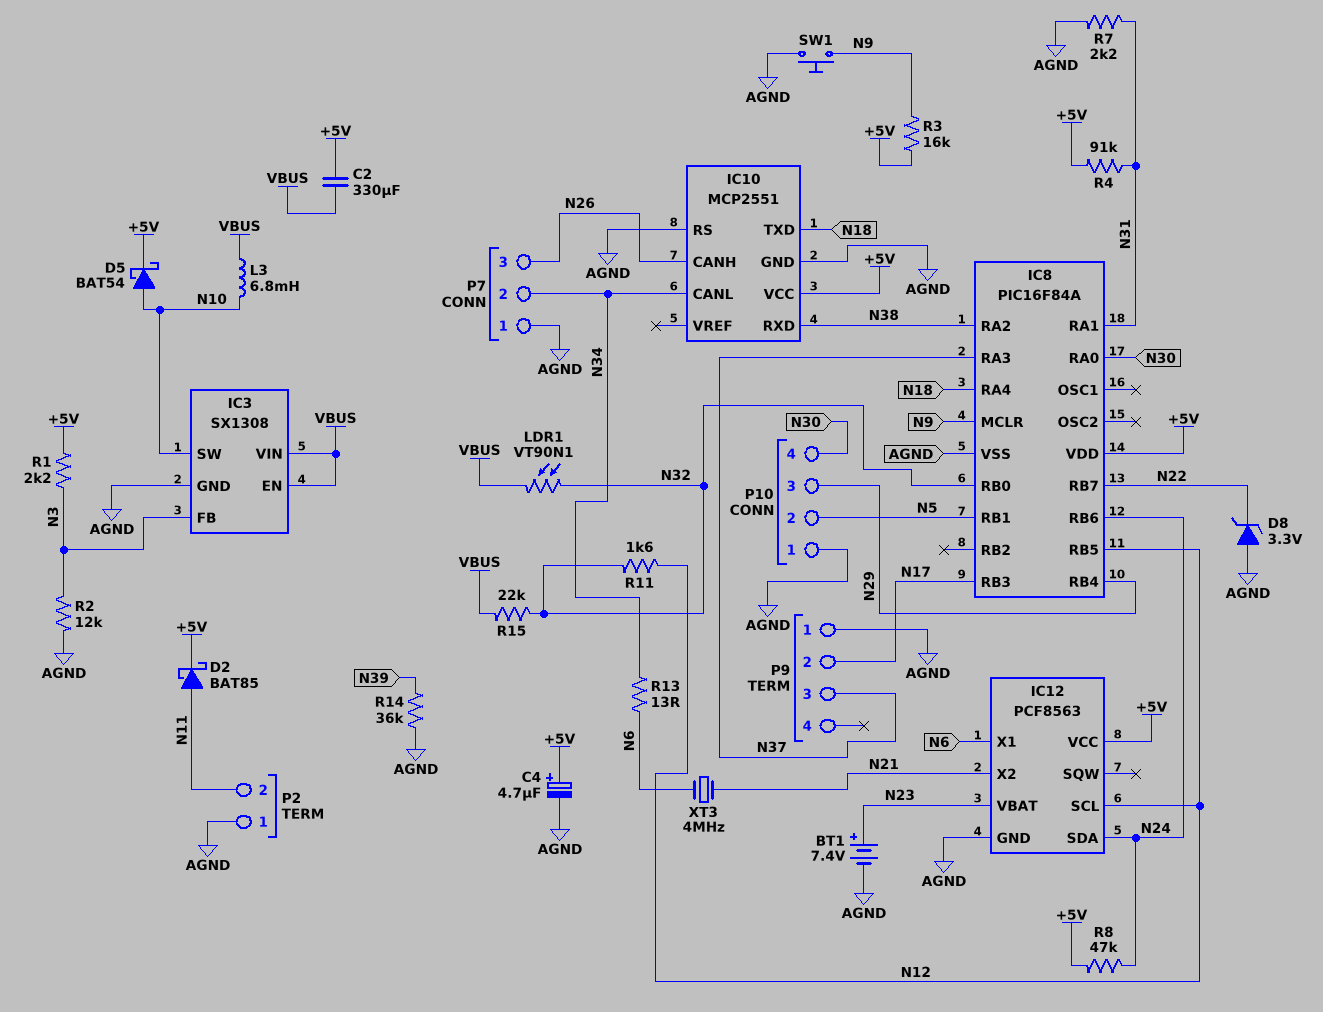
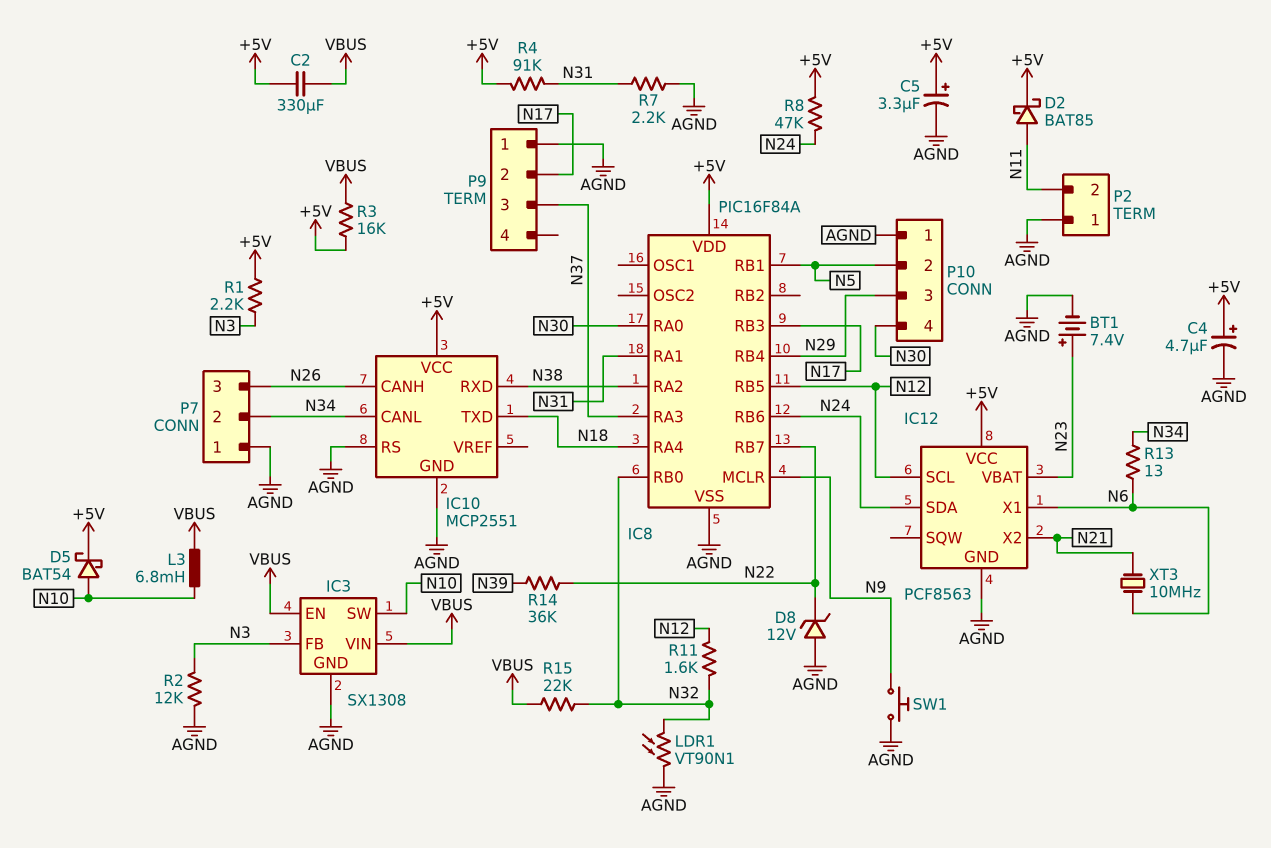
C5: none -> 3.3uF (plus +5V, minus AGND)
D8: zener 3.3V (A AGND, K N22) -> zener 12V (A AGND, K N22)
LDR1: VT90N1 (N32, VBUS) -> VT90N1 (AGND, N32)
R3: 16k (+5V, N9) -> 16k (+5V, VBUS)
R14: 36k (AGND, N39) -> 36k (N22, N39)
XT3: 4MHz (N6, N21) -> 10MHz (N6, N21)

